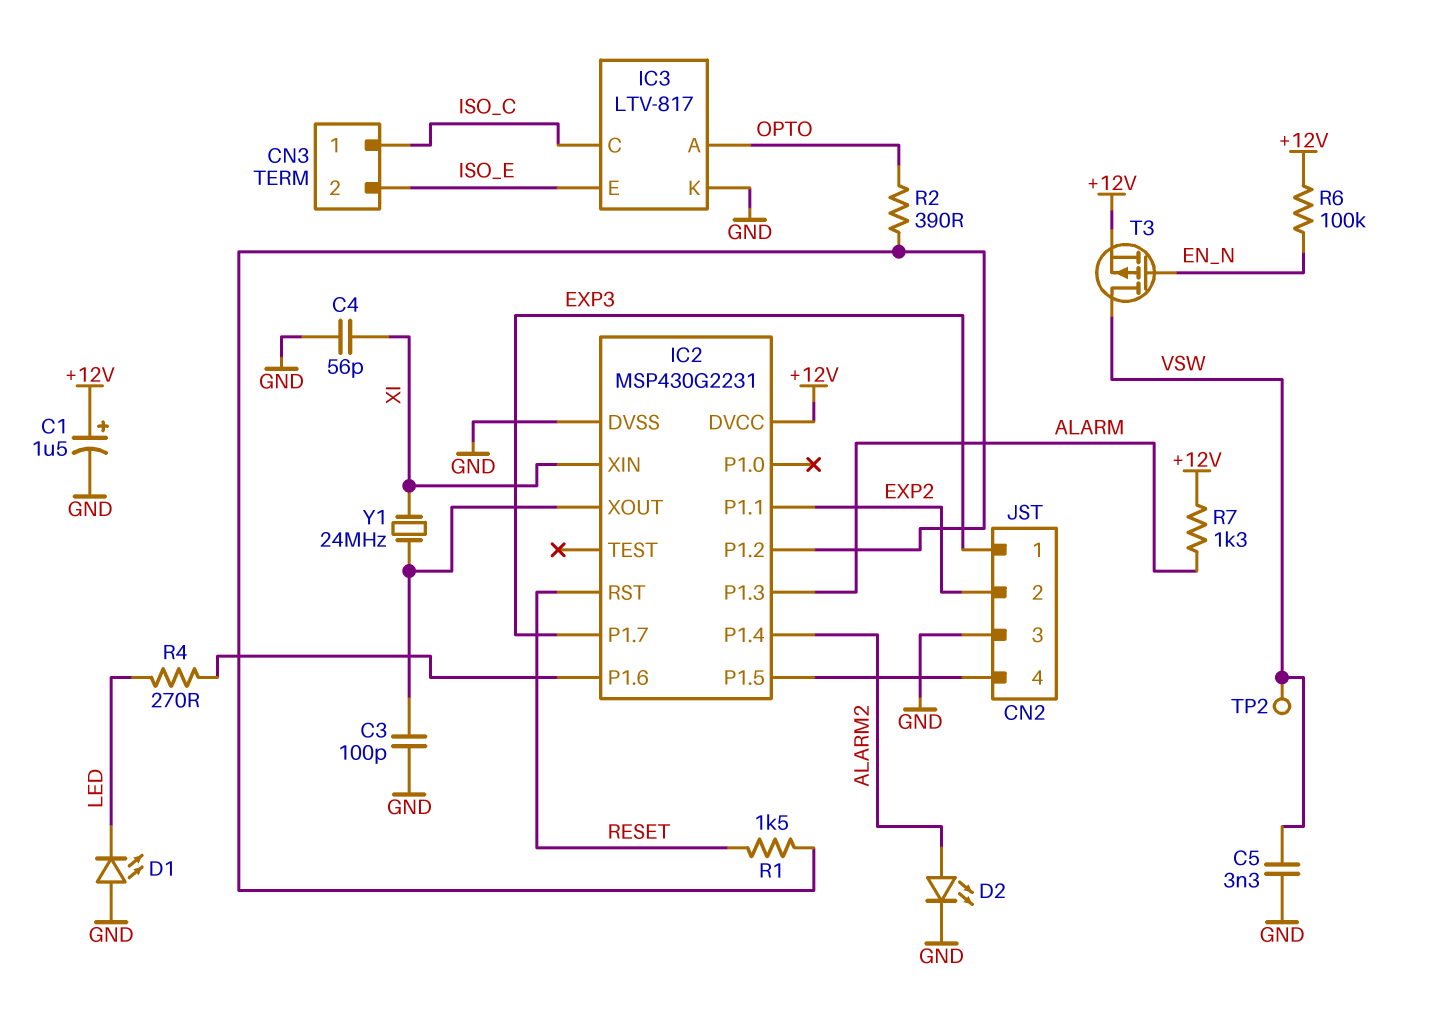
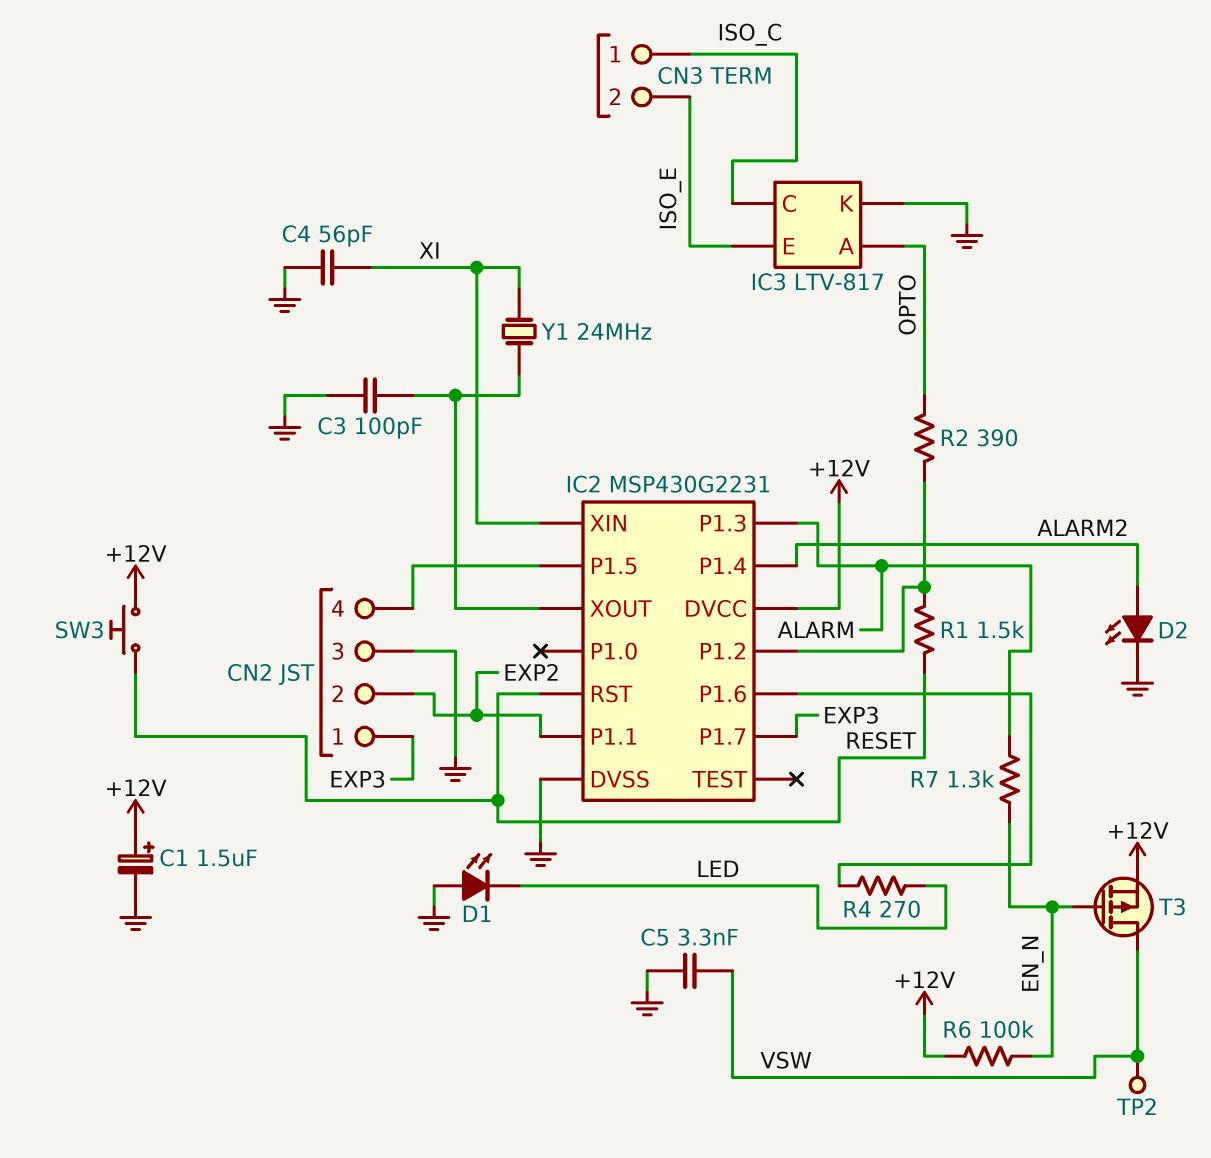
R7: 1.3k (+12V, ALARM) -> 1.3k (ALARM, EN_N)
SW3: none -> button (+12V, RESET)

